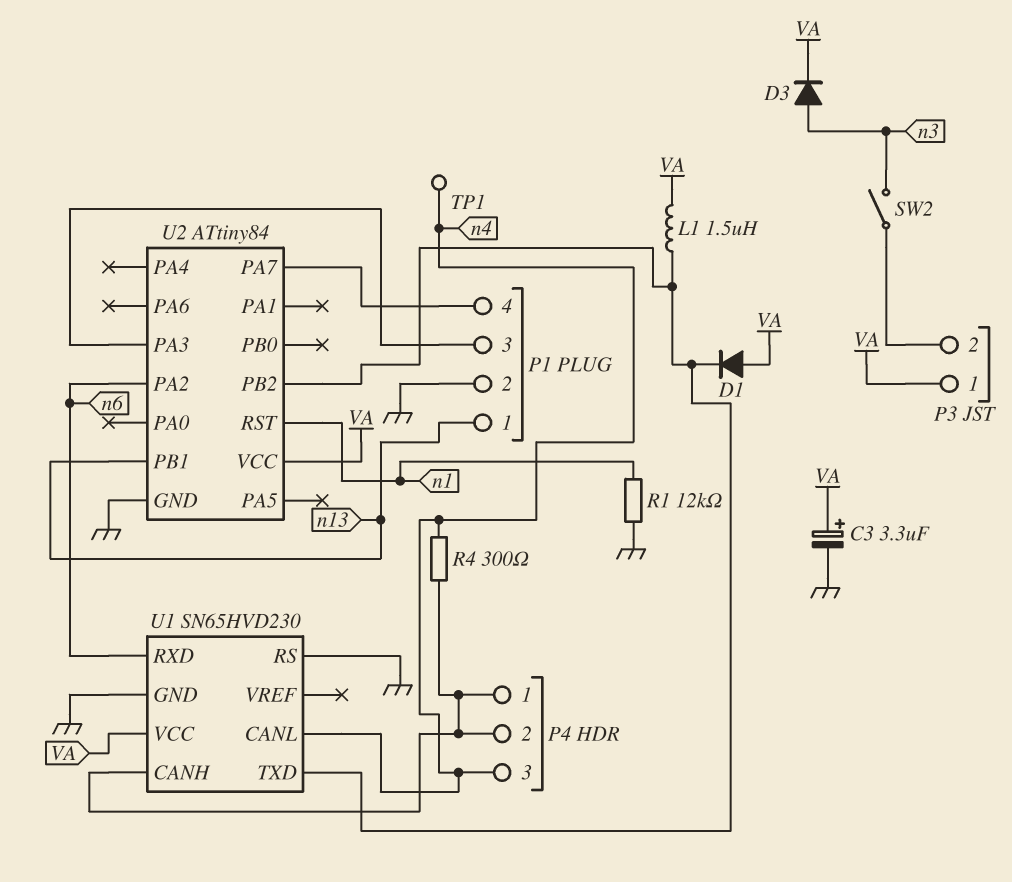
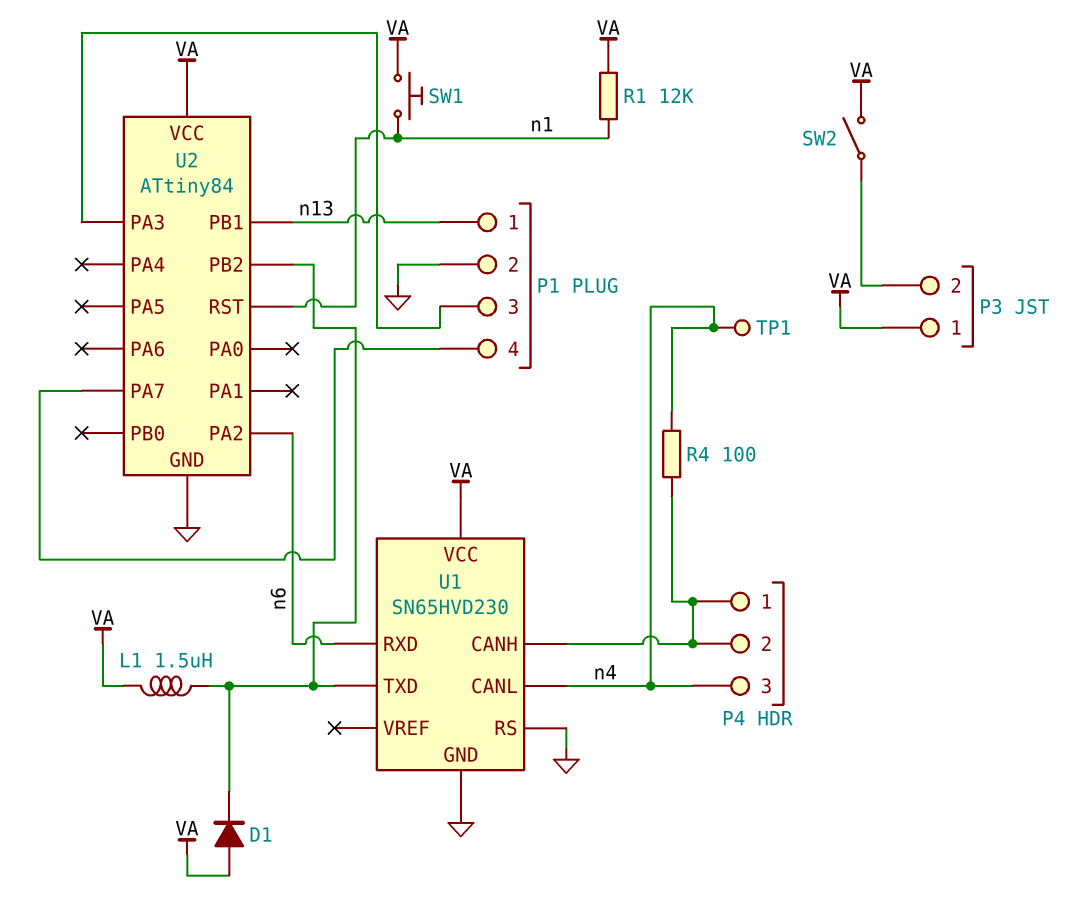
C3: 3.3uF (plus VA, minus GND) -> none
D3: diode (A n3, K VA) -> none
R1: 12k (GND, n1) -> 12k (VA, n1)
R4: 300 (P4/1, n4) -> 100 (P4/1, n4)
SW1: none -> button (VA, n1)
SW2: switch (P3/2, n3) -> switch (P3/2, VA)

